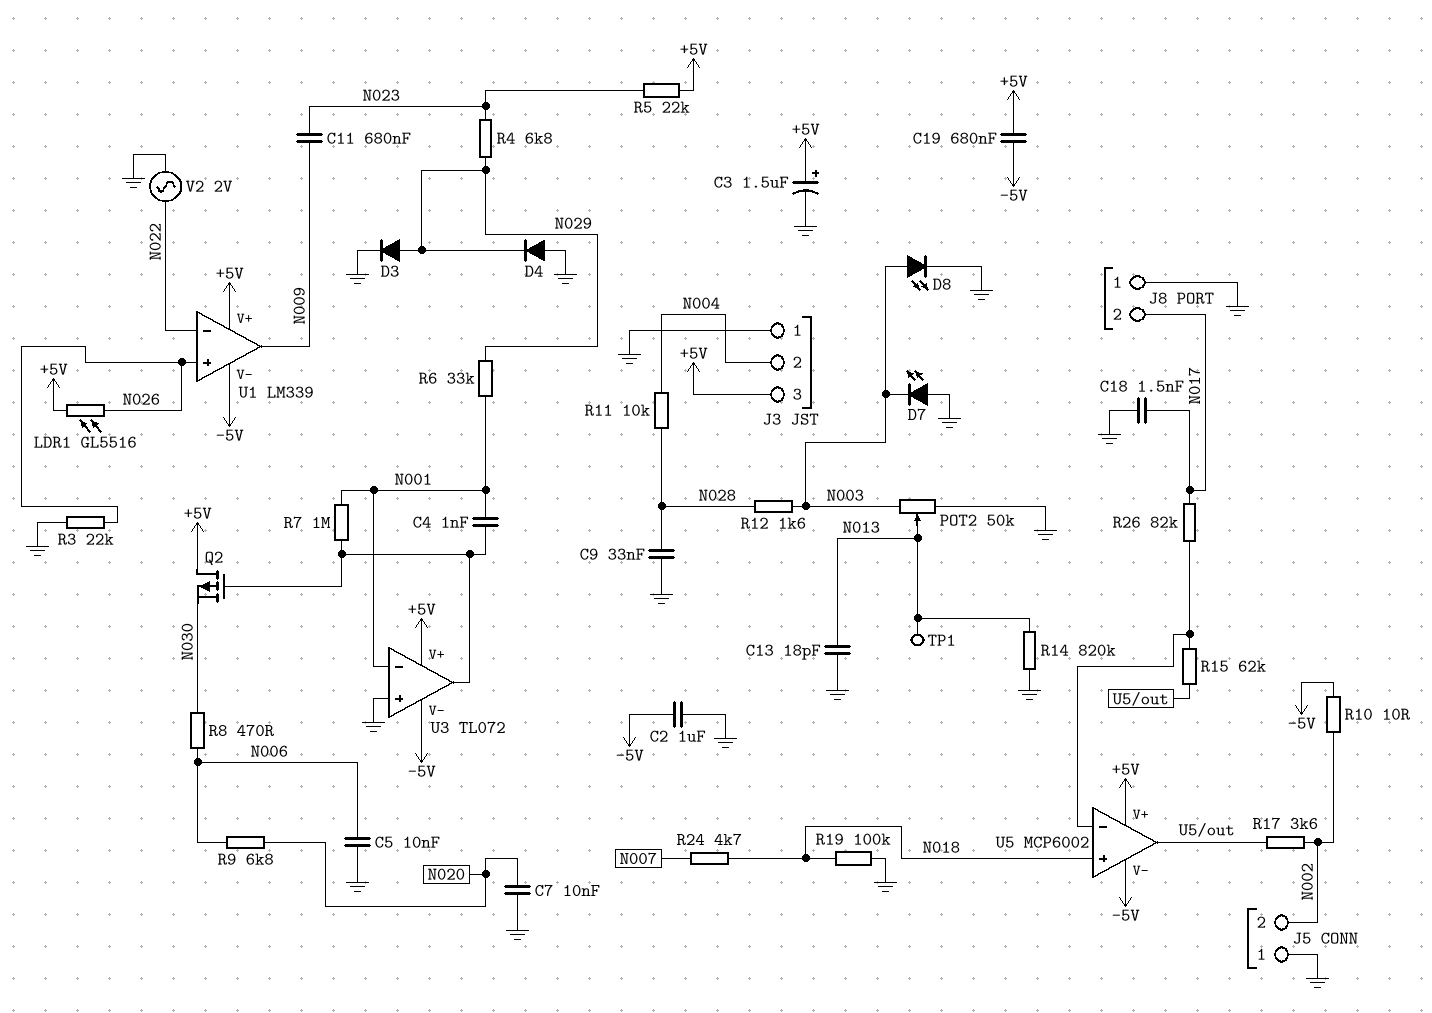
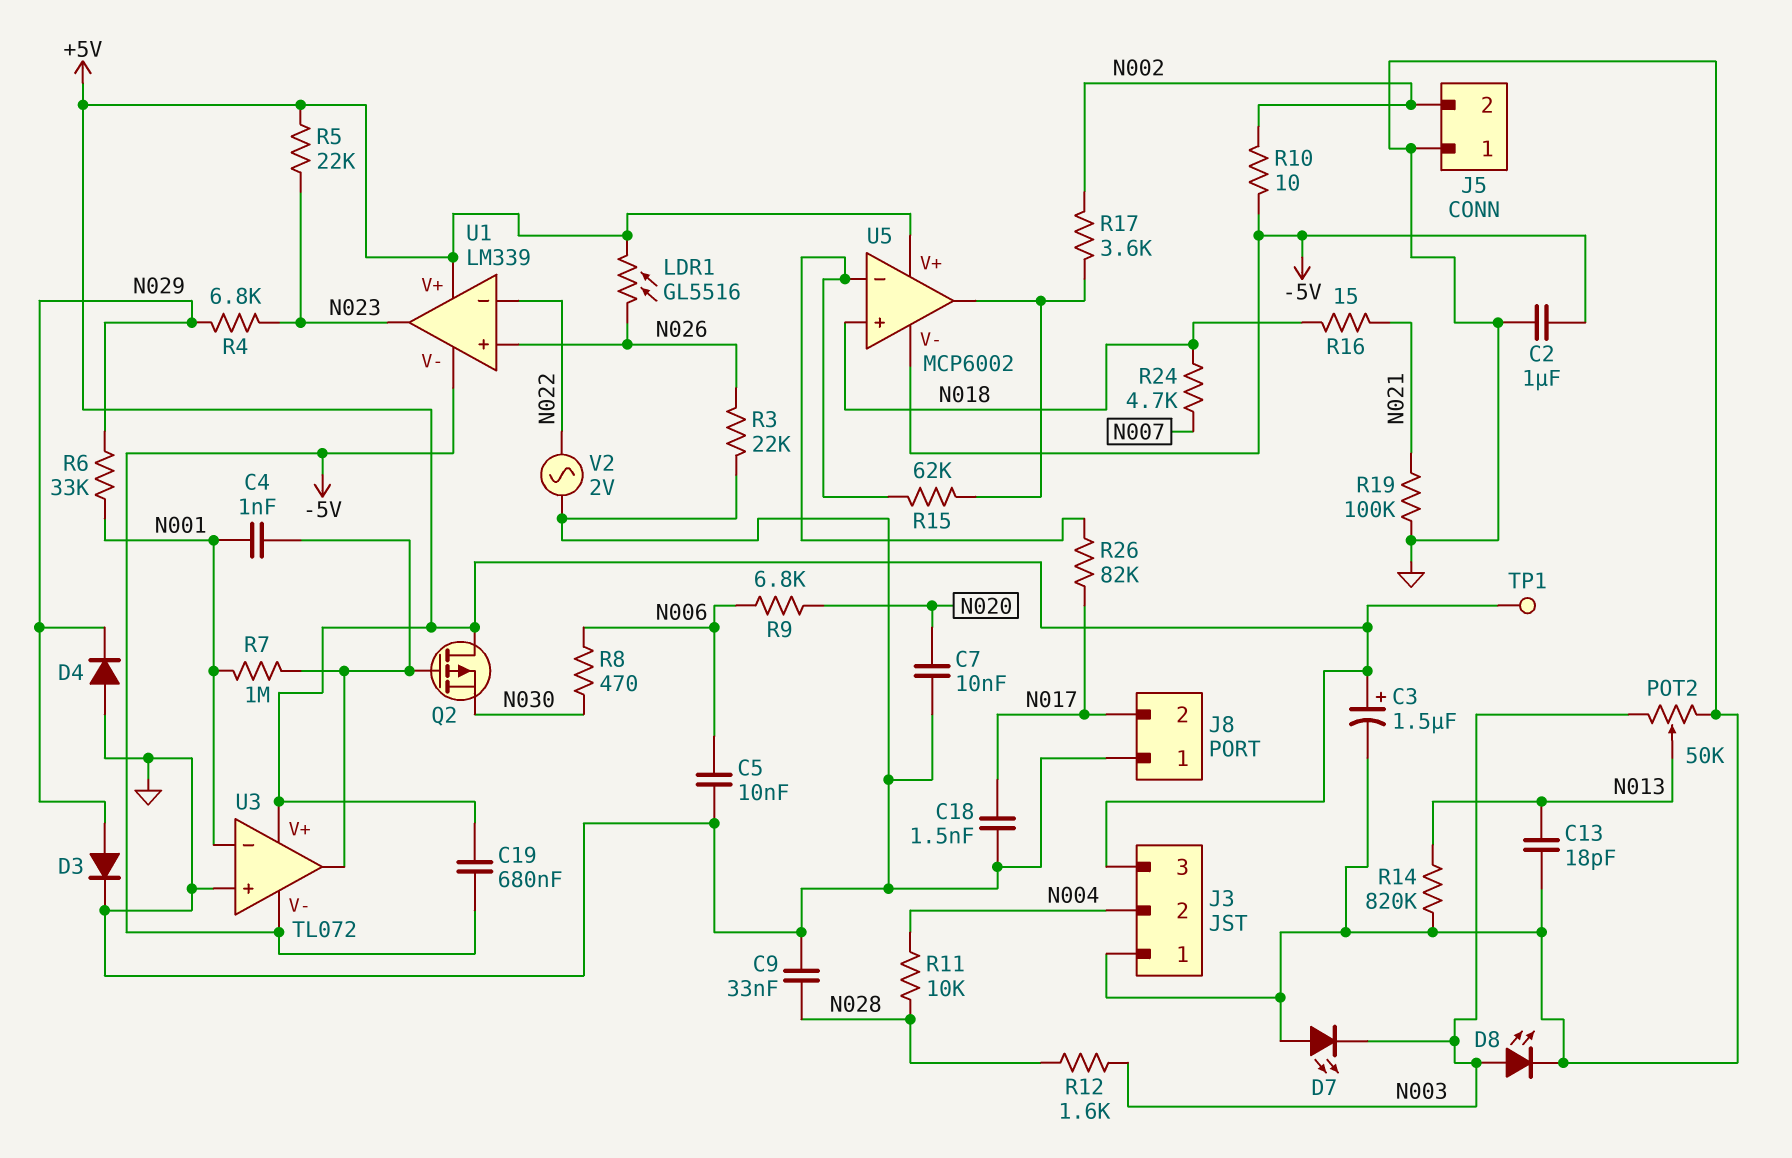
C11: 680nF (N009, N023) -> none
R16: none -> 15 (N018, N021)
R19: 100k (GND, N018) -> 100k (GND, N021)
TP1: test point (N013) -> test point (+5V)
U1 pin out: N009 -> N023

